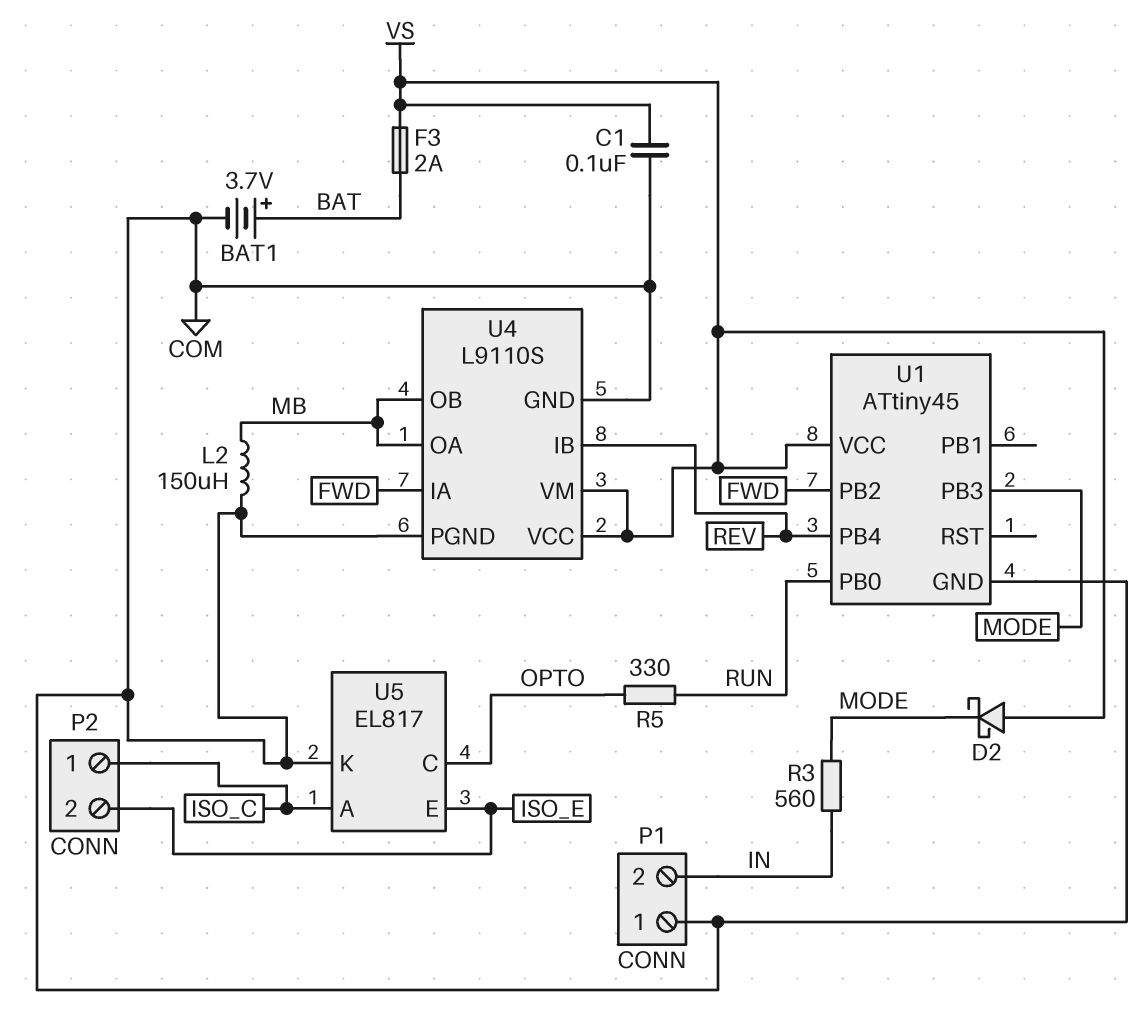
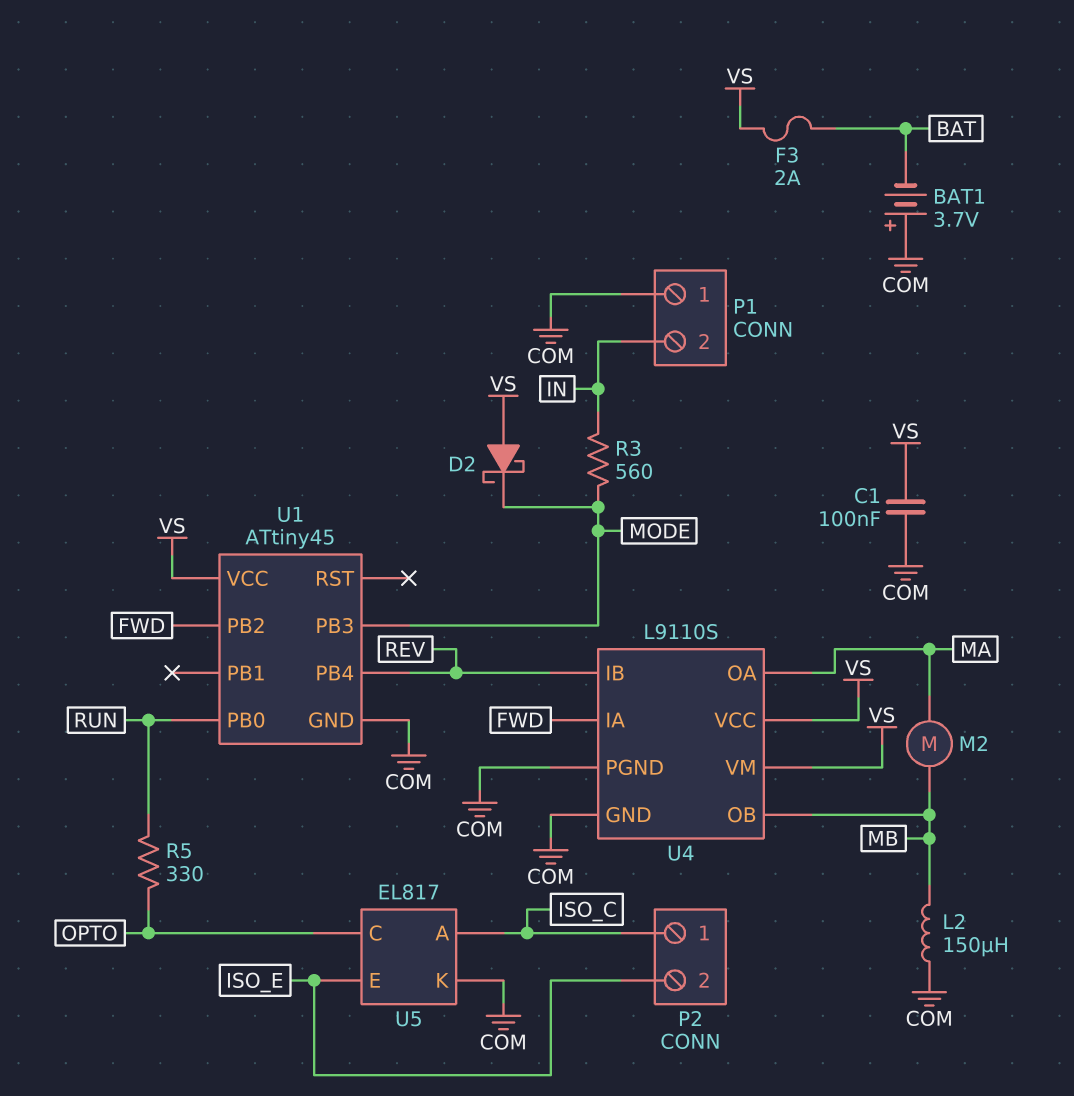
BAT1: 3.7V (plus BAT, minus COM) -> 3.7V (plus COM, minus BAT)
M2: none -> motor (MA, MB)
U4 pin OA: MB -> MA

